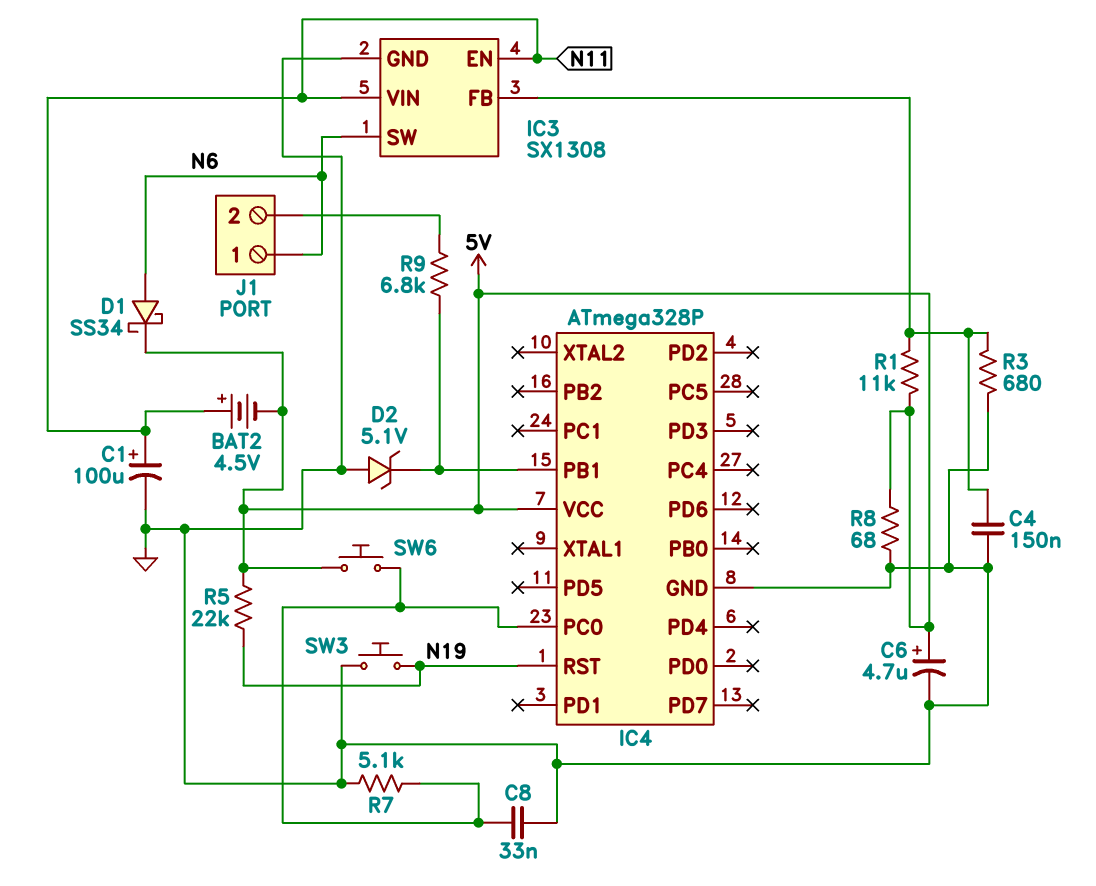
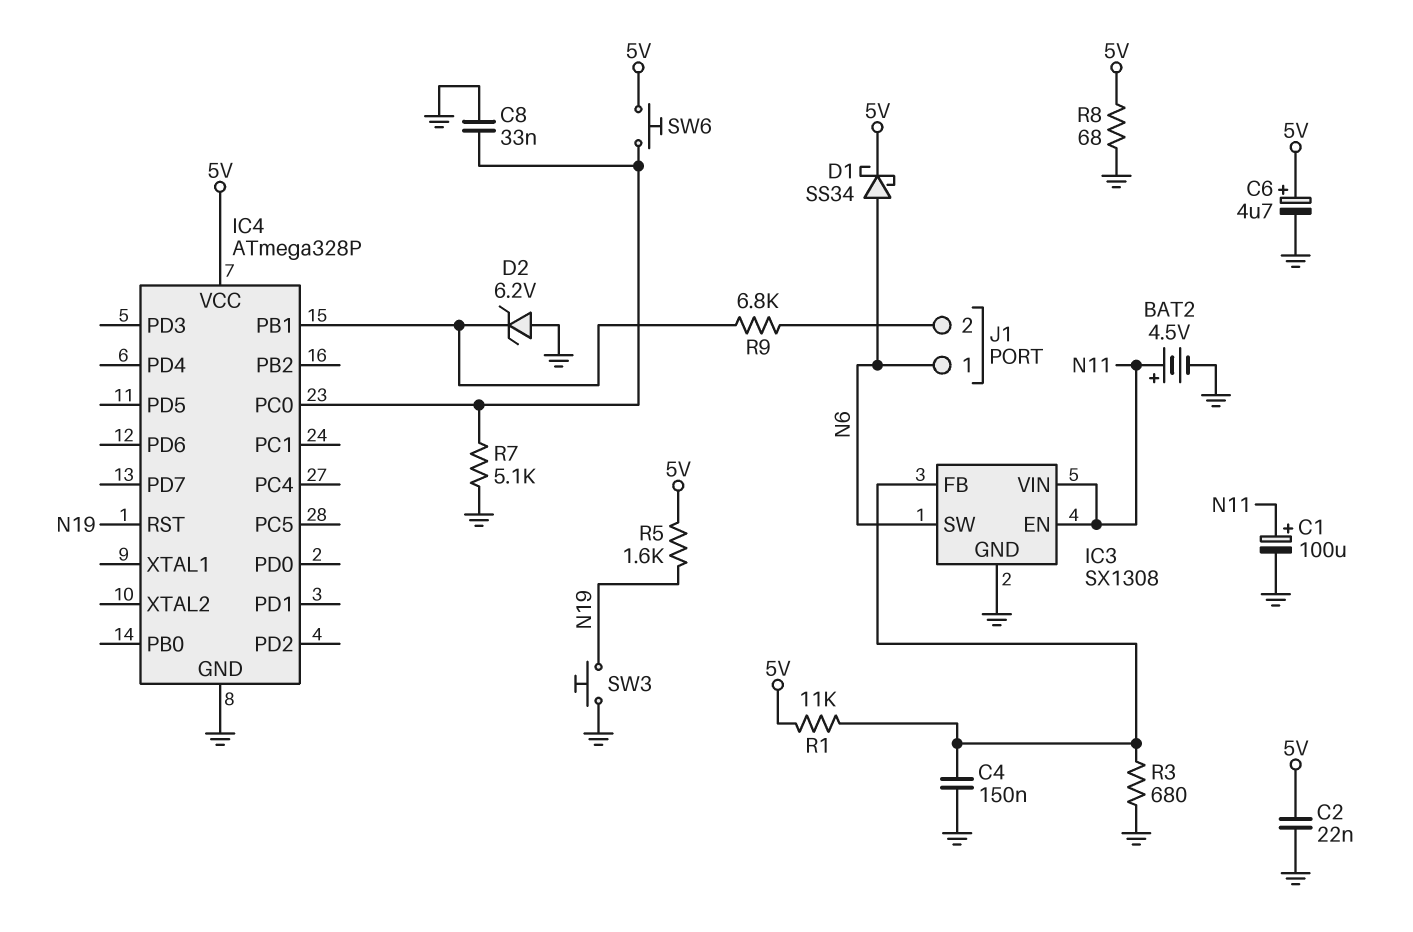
BAT2: 4.5V (plus N11, minus 5V) -> 4.5V (plus N11, minus GND)
C2: none -> 22nF (5V, GND)
D2: zener 5.1V (A GND, K IC4/PB1) -> zener 6.2V (A GND, K IC4/PB1)
R5: 22k (5V, N19) -> 1.6k (5V, N19)

